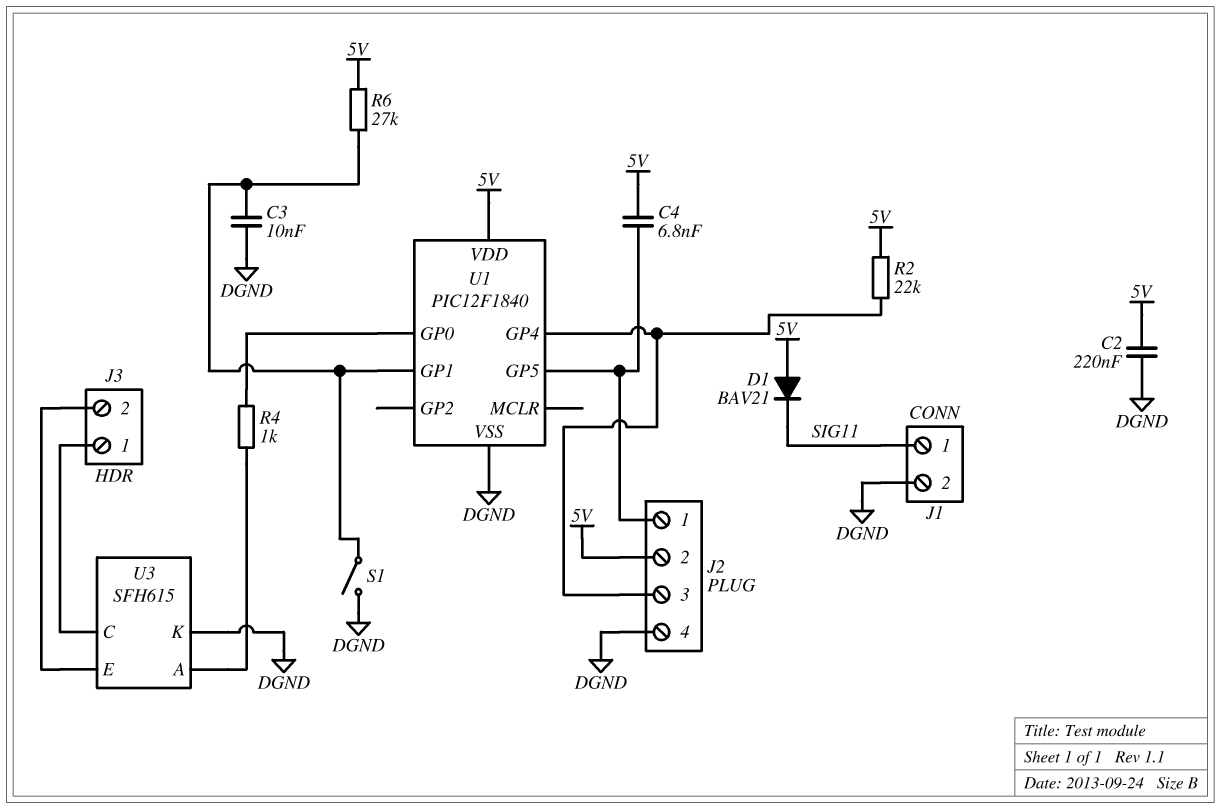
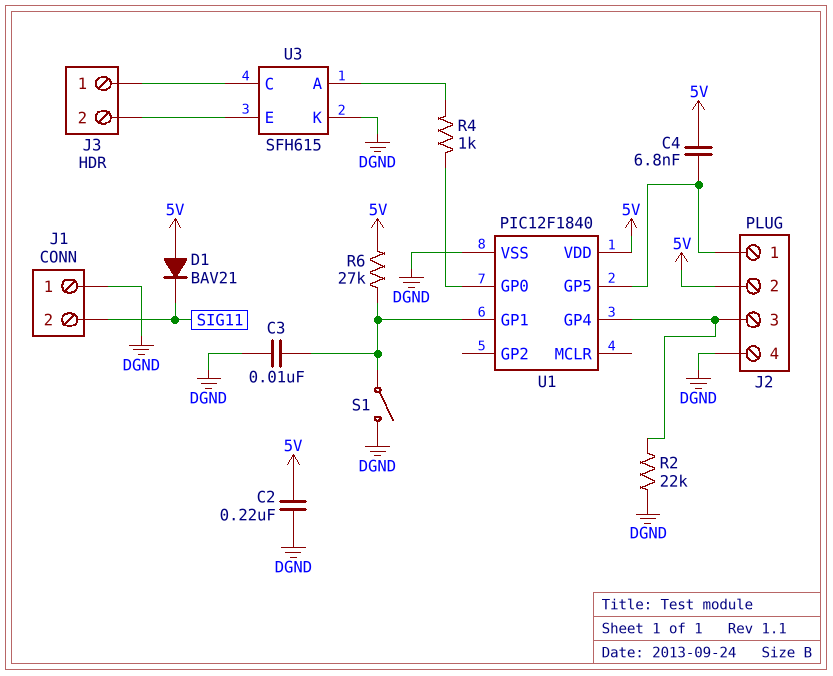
J1 pin 1: SIG11 -> DGND
J1 pin 2: DGND -> SIG11
R2: 22k (5V, J2/3) -> 22k (DGND, J2/3)

